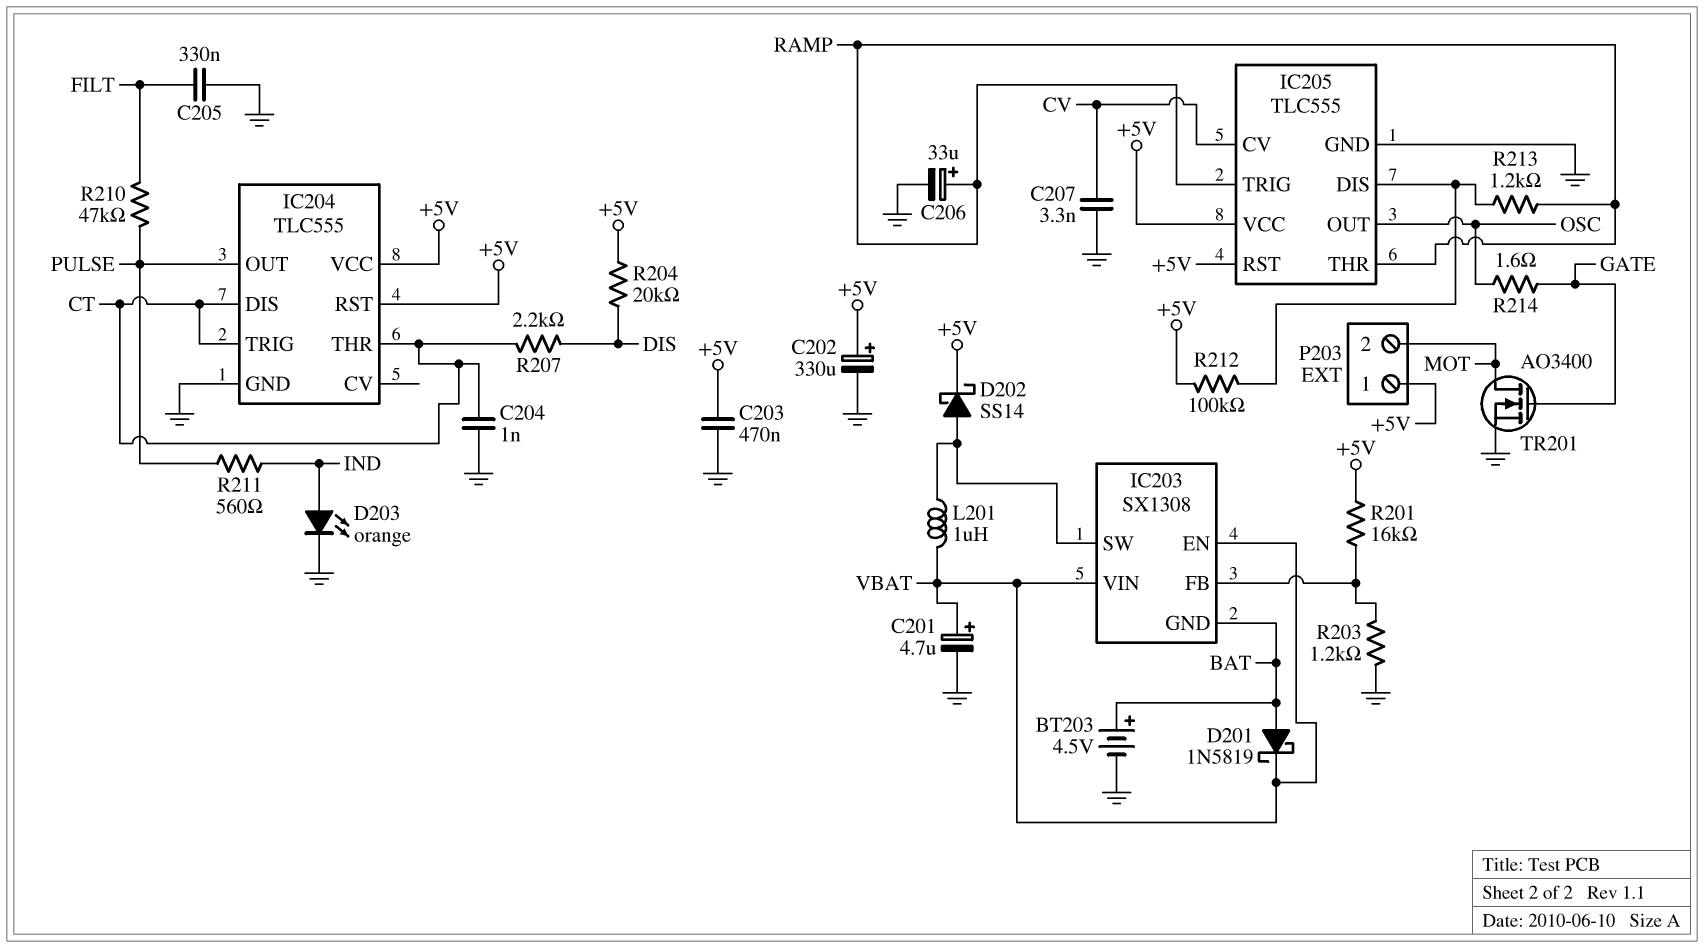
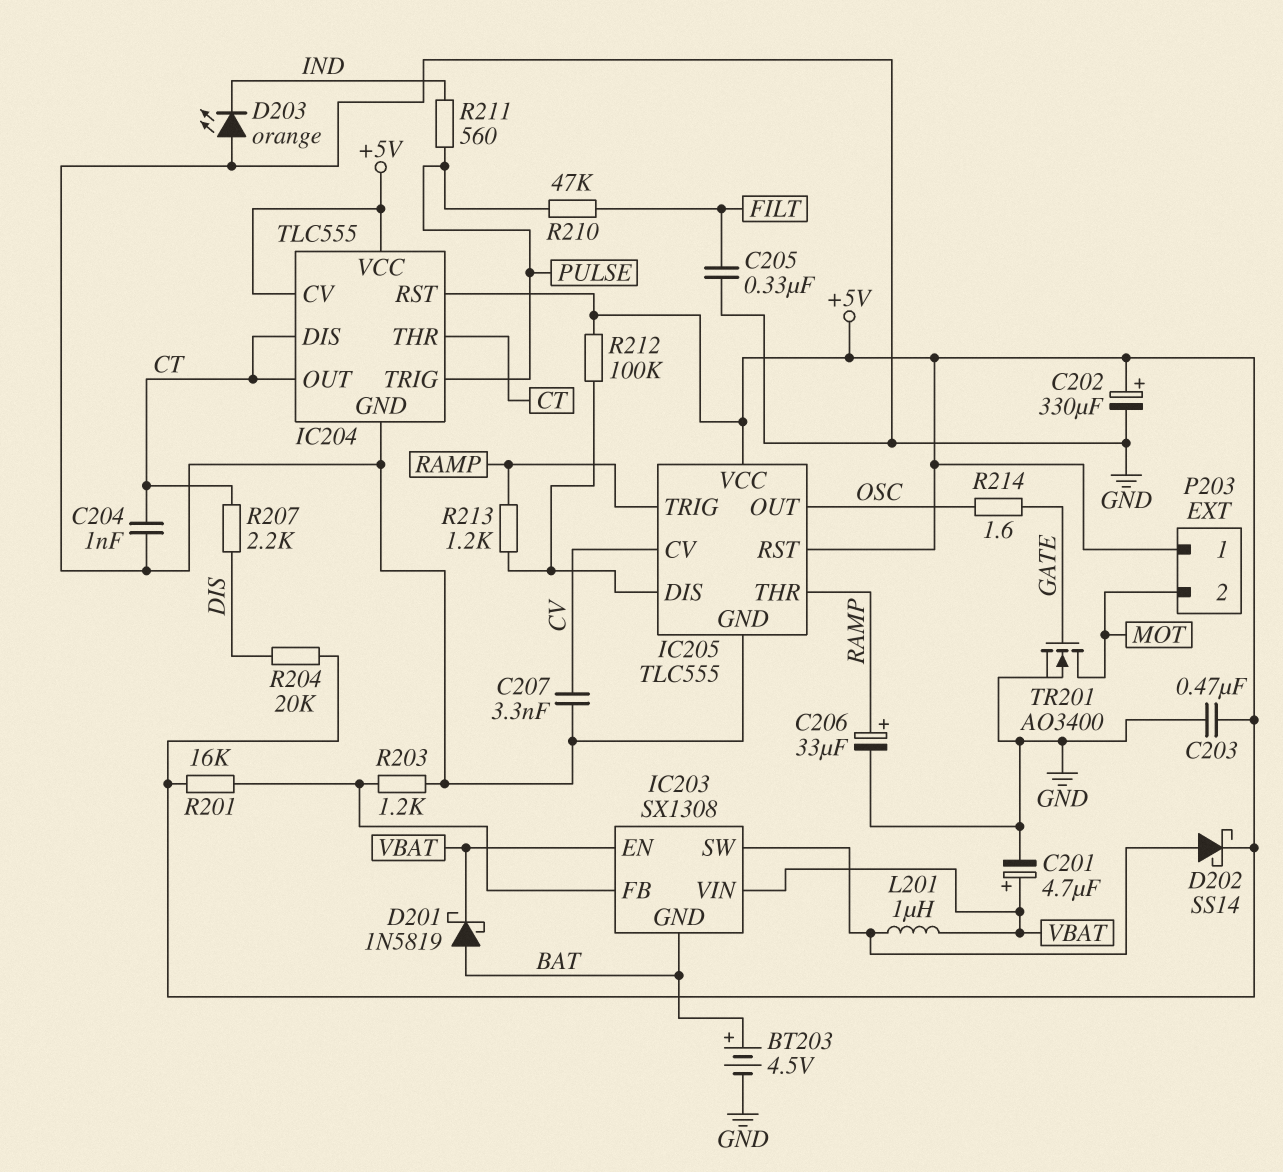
D203: LED orange (A IND, K GND) -> LED orange (A GND, K IND)
IC204 pin CV: none -> +5V
IC204 pin OUT: PULSE -> CT
IC204 pin TRIG: CT -> PULSE

